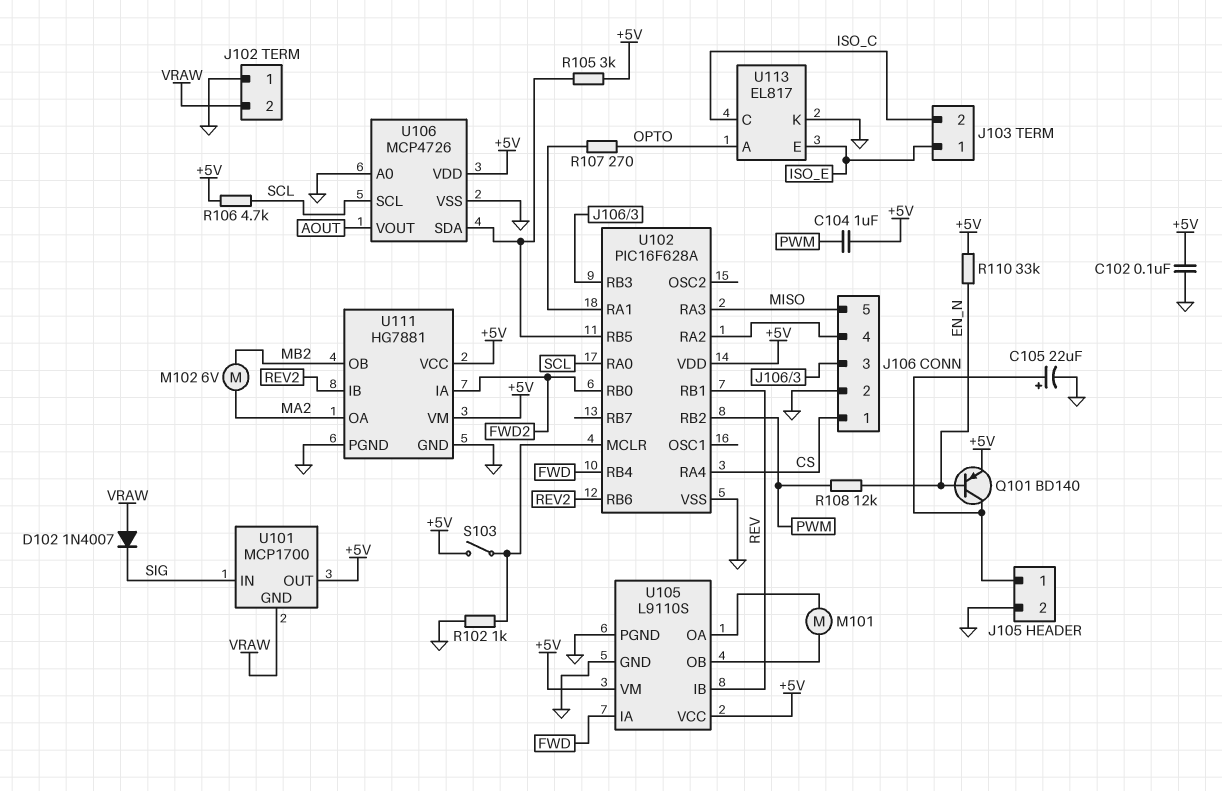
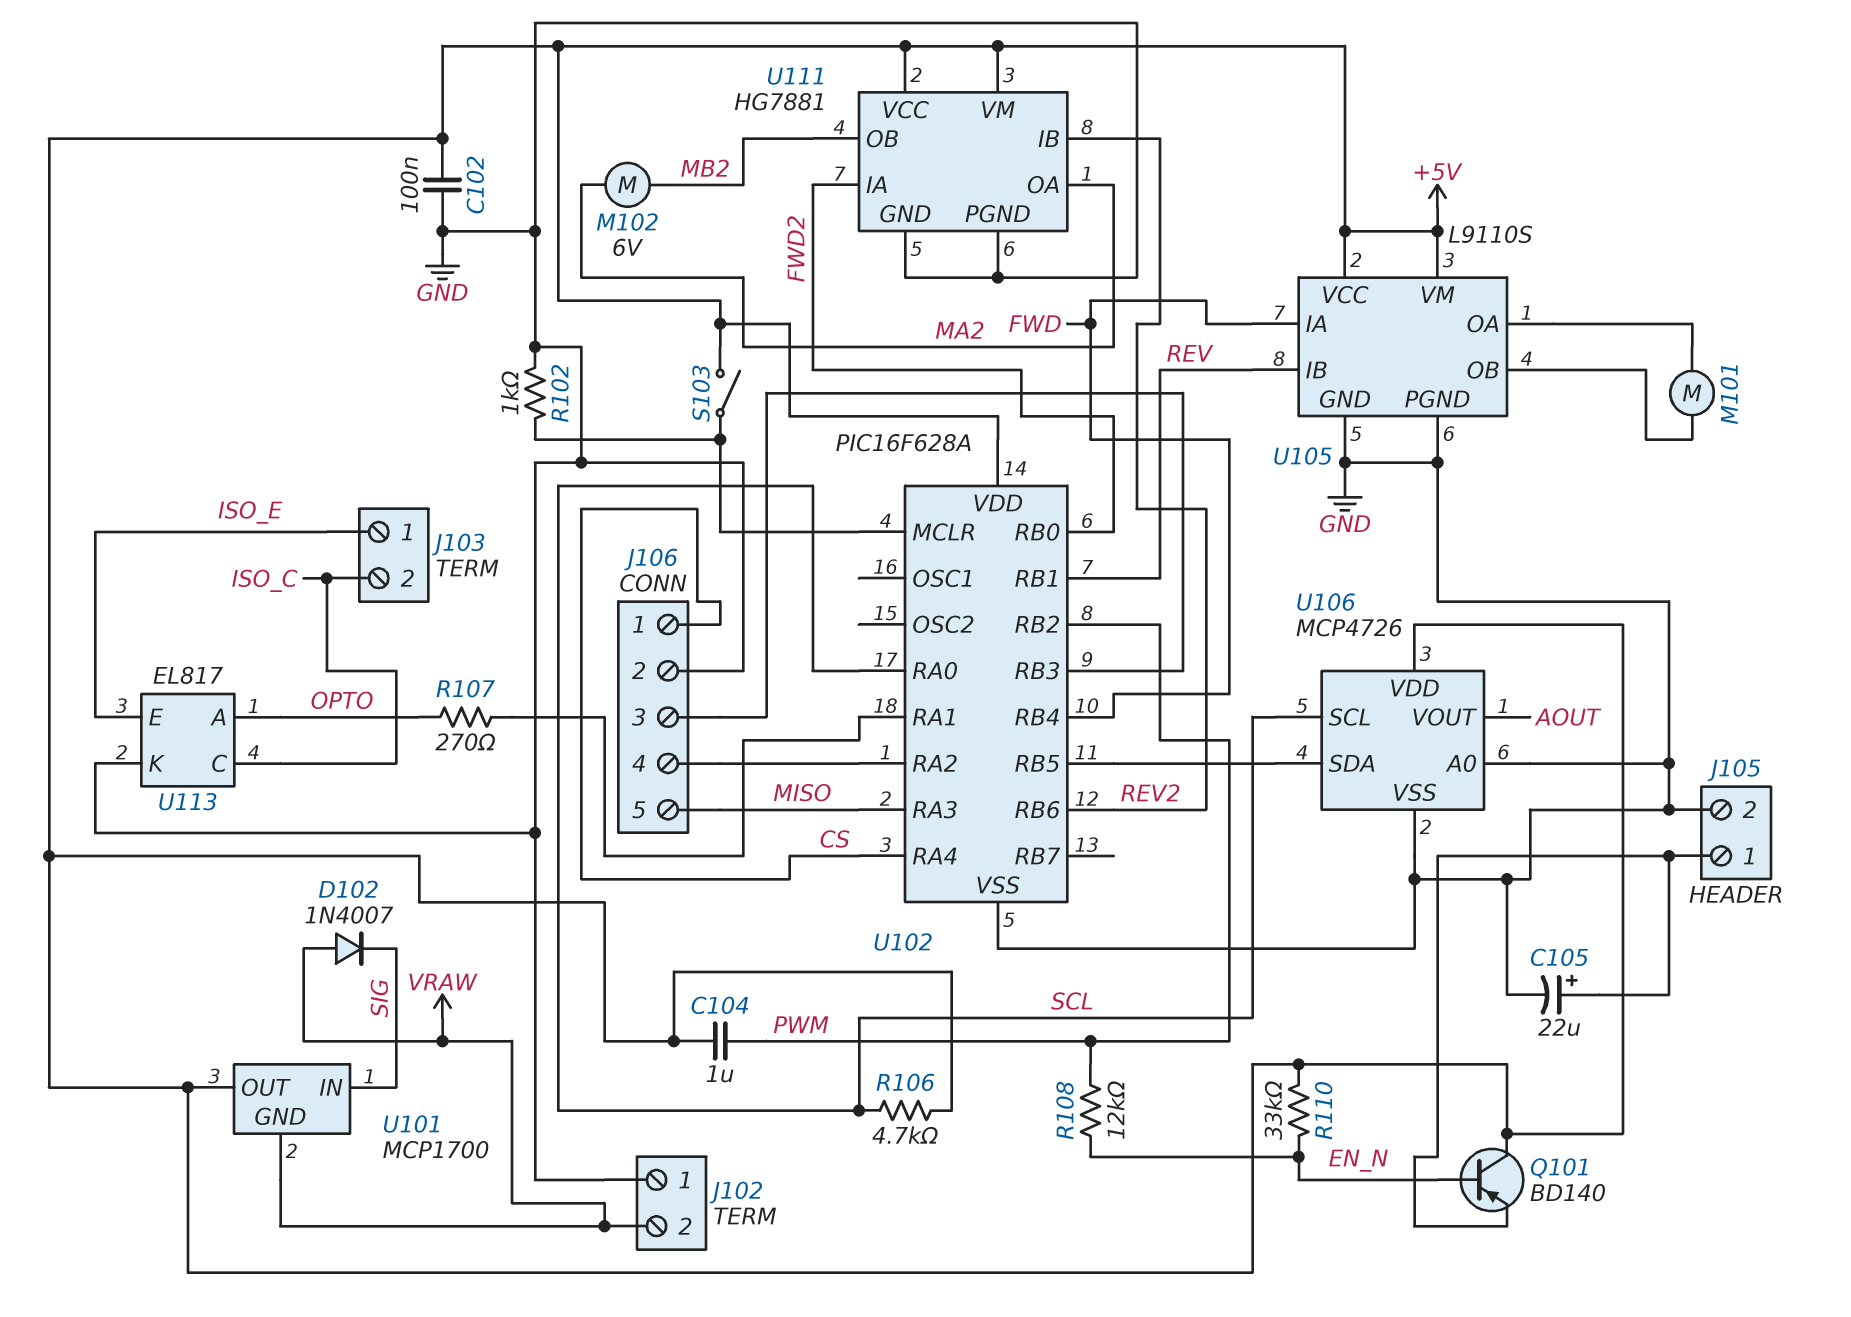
Q101: PNP BD140 (B EN_N, C J105/1, E +5V) -> PNP BD140 (B EN_N, C +5V, E J105/1)
R105: 3k (+5V, U102/RB5) -> none

